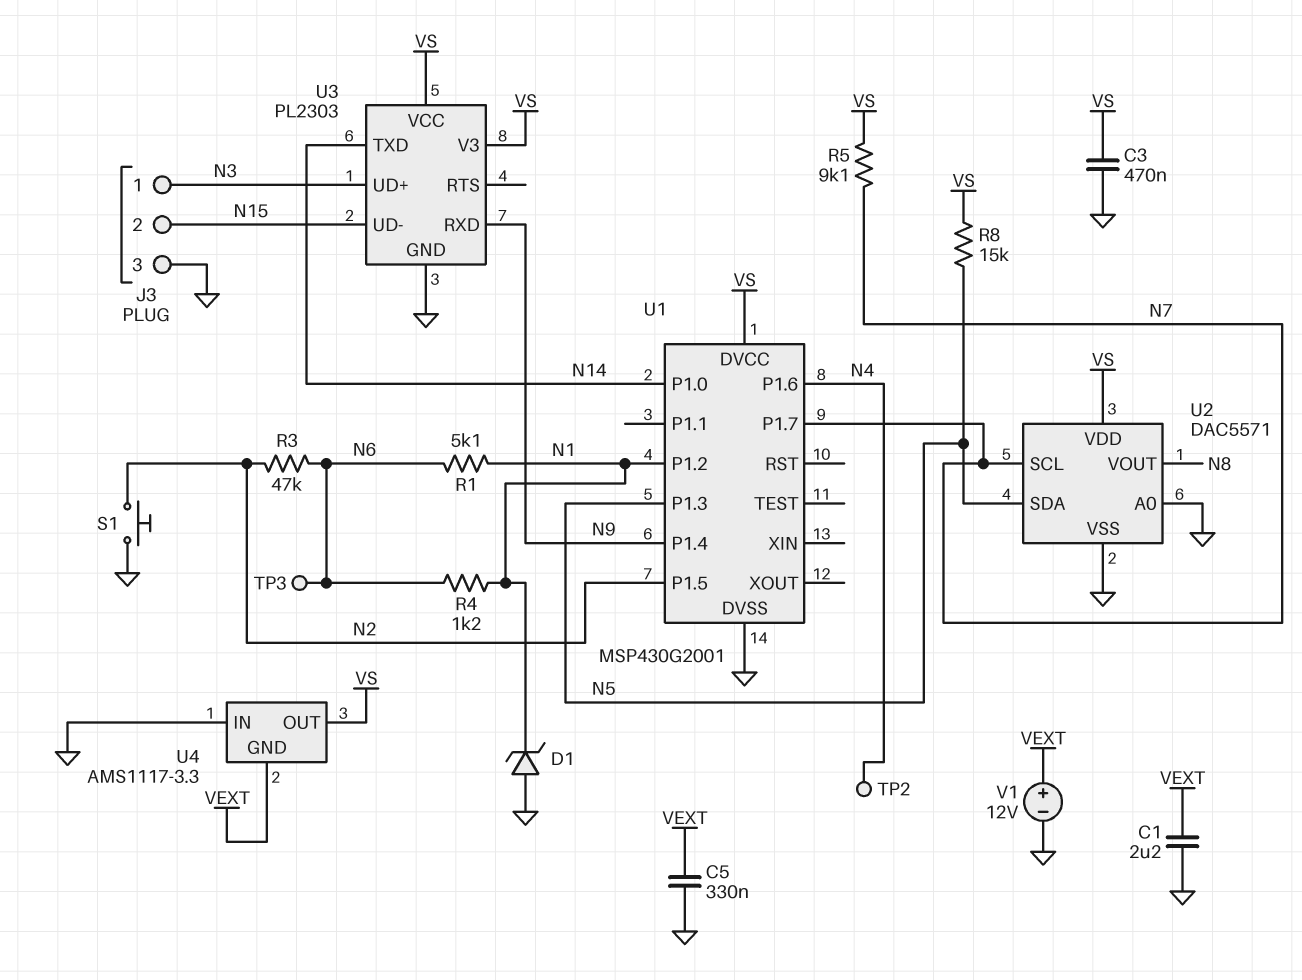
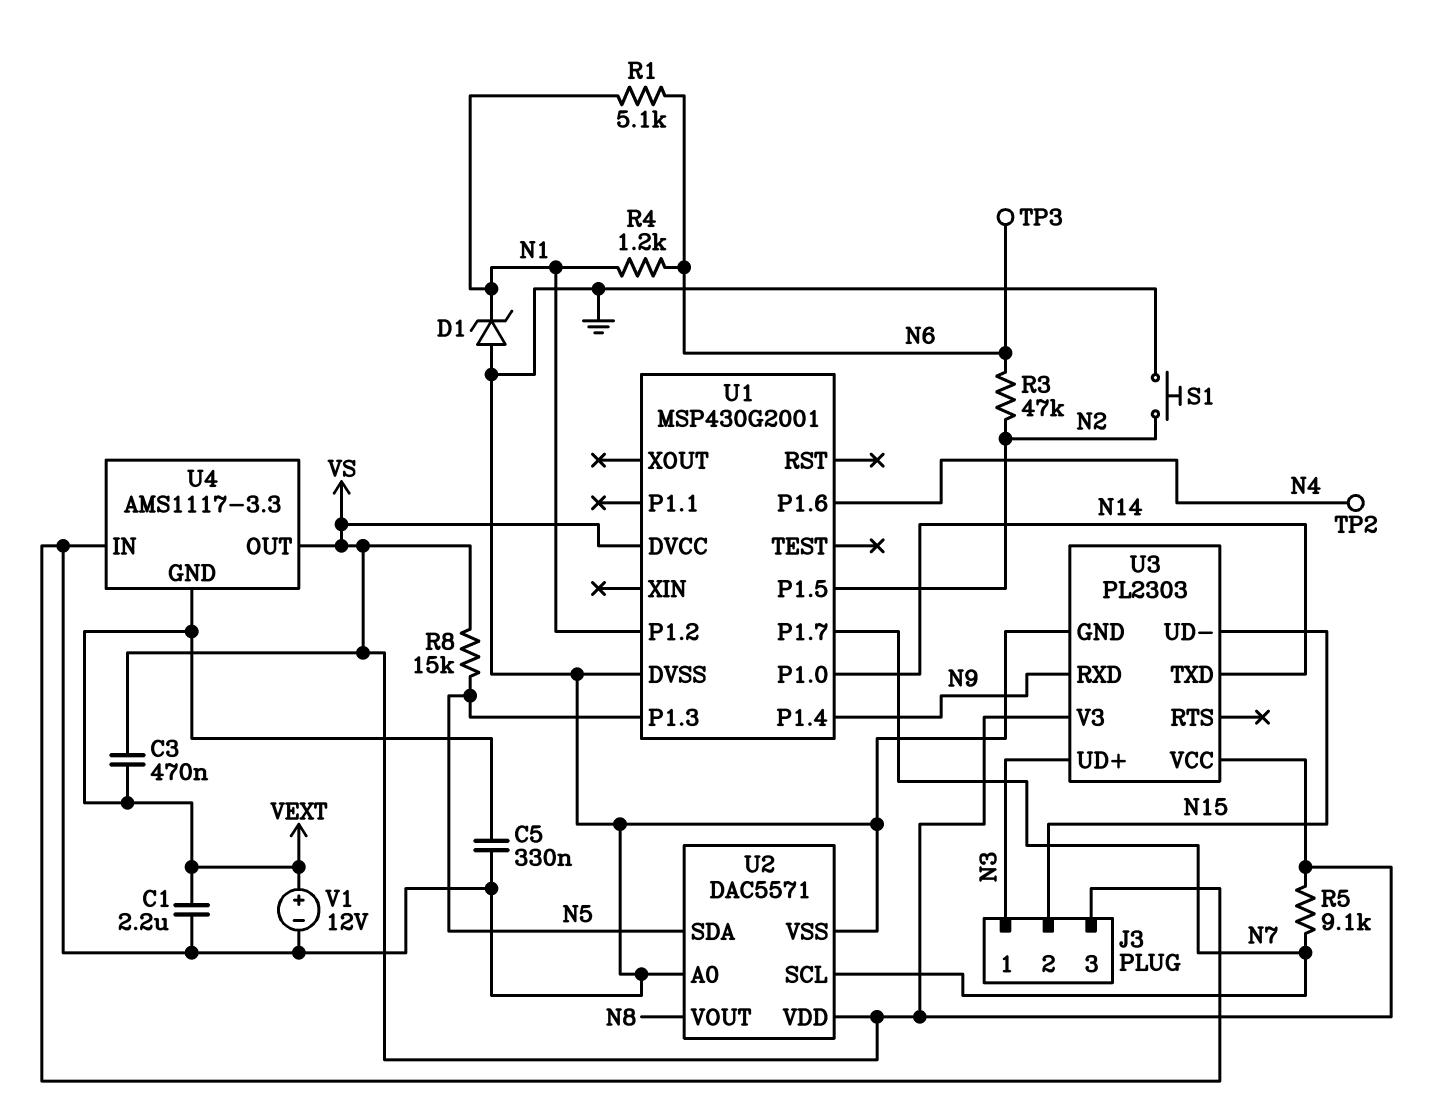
C3: 470nF (GND, VS) -> 470nF (VEXT, VS)

